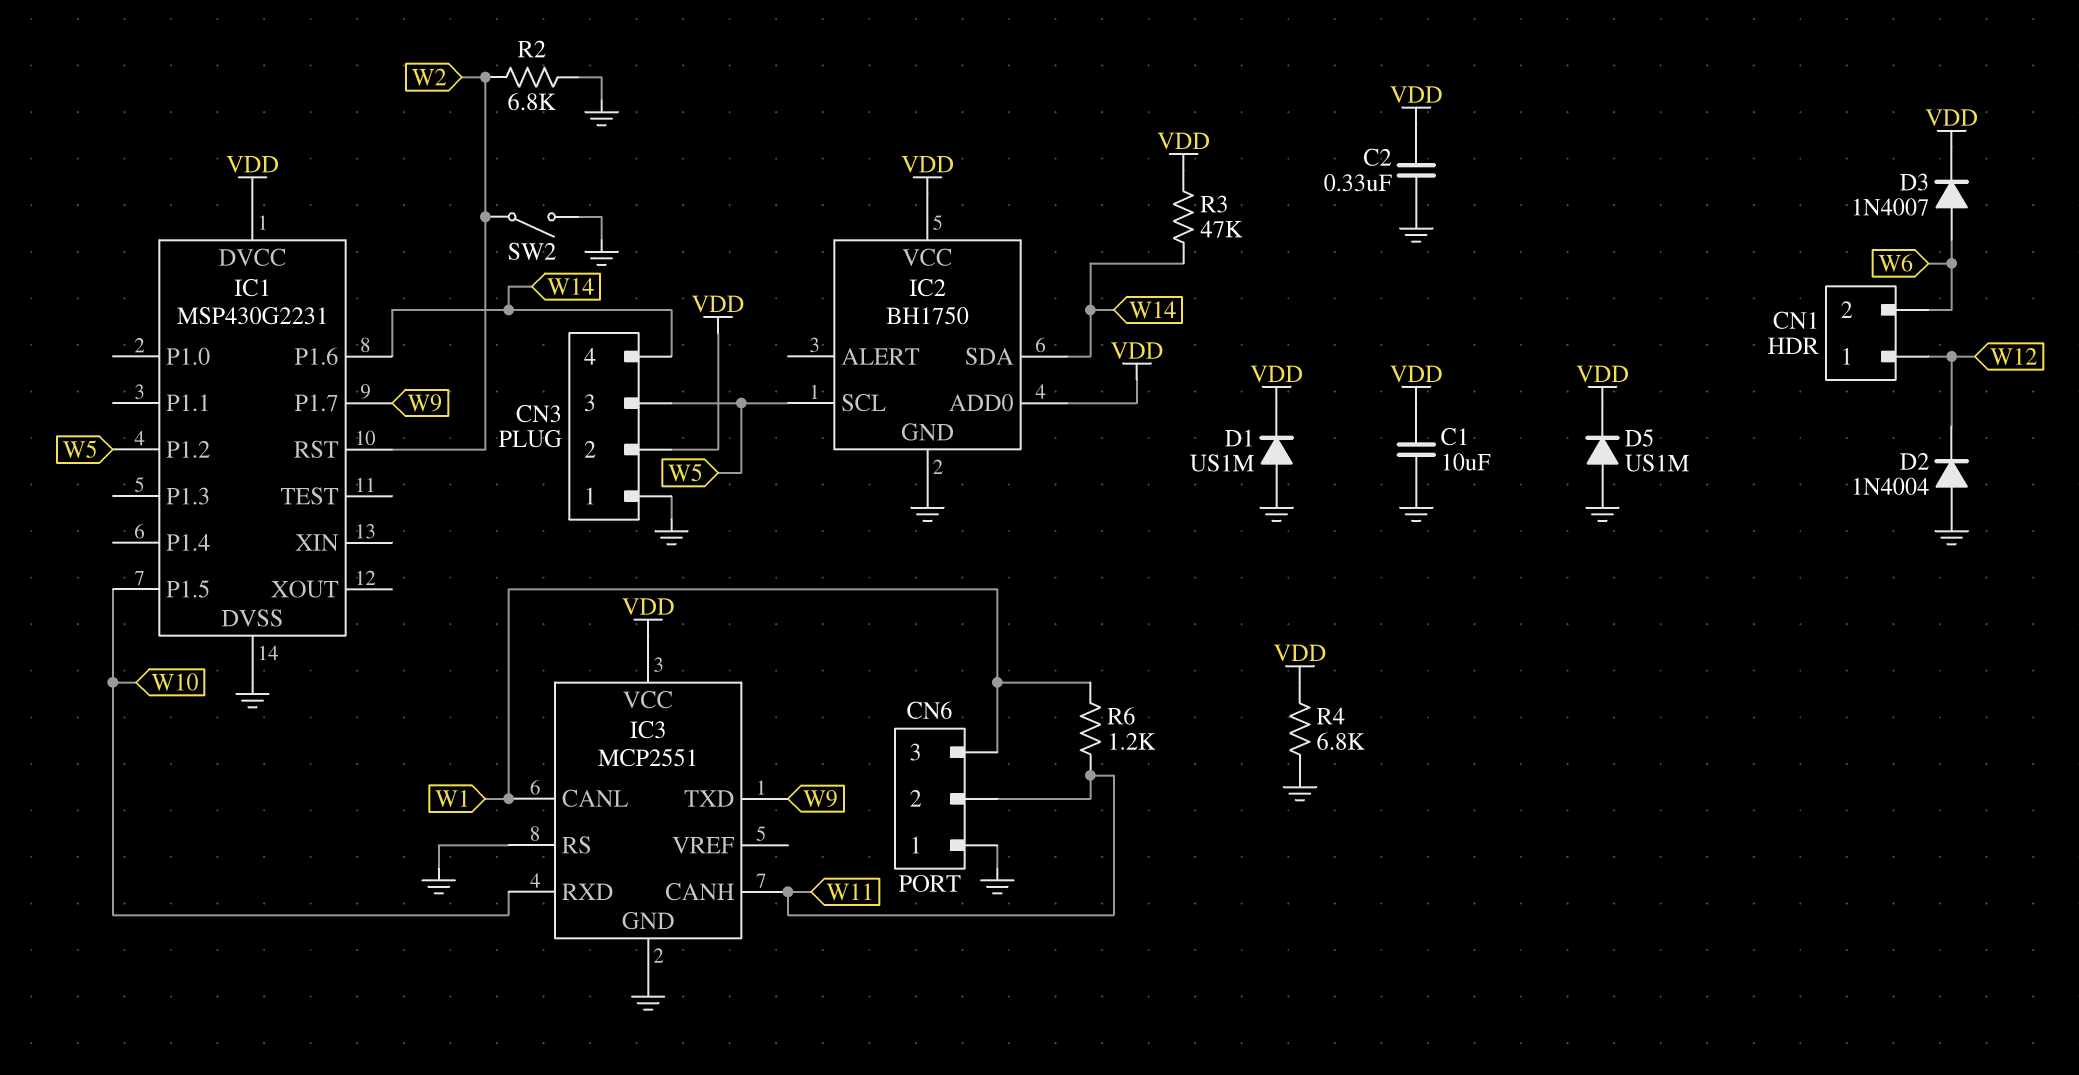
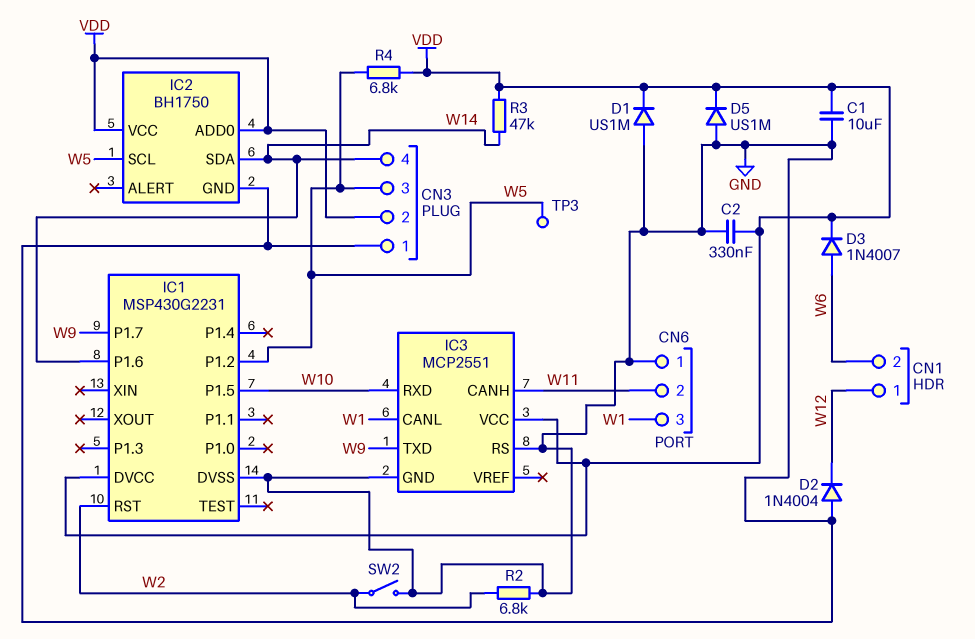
R4: 6.8k (GND, VDD) -> 6.8k (VDD, W5)
R6: 1.2k (W1, W11) -> none
TP3: none -> test point (W5)

